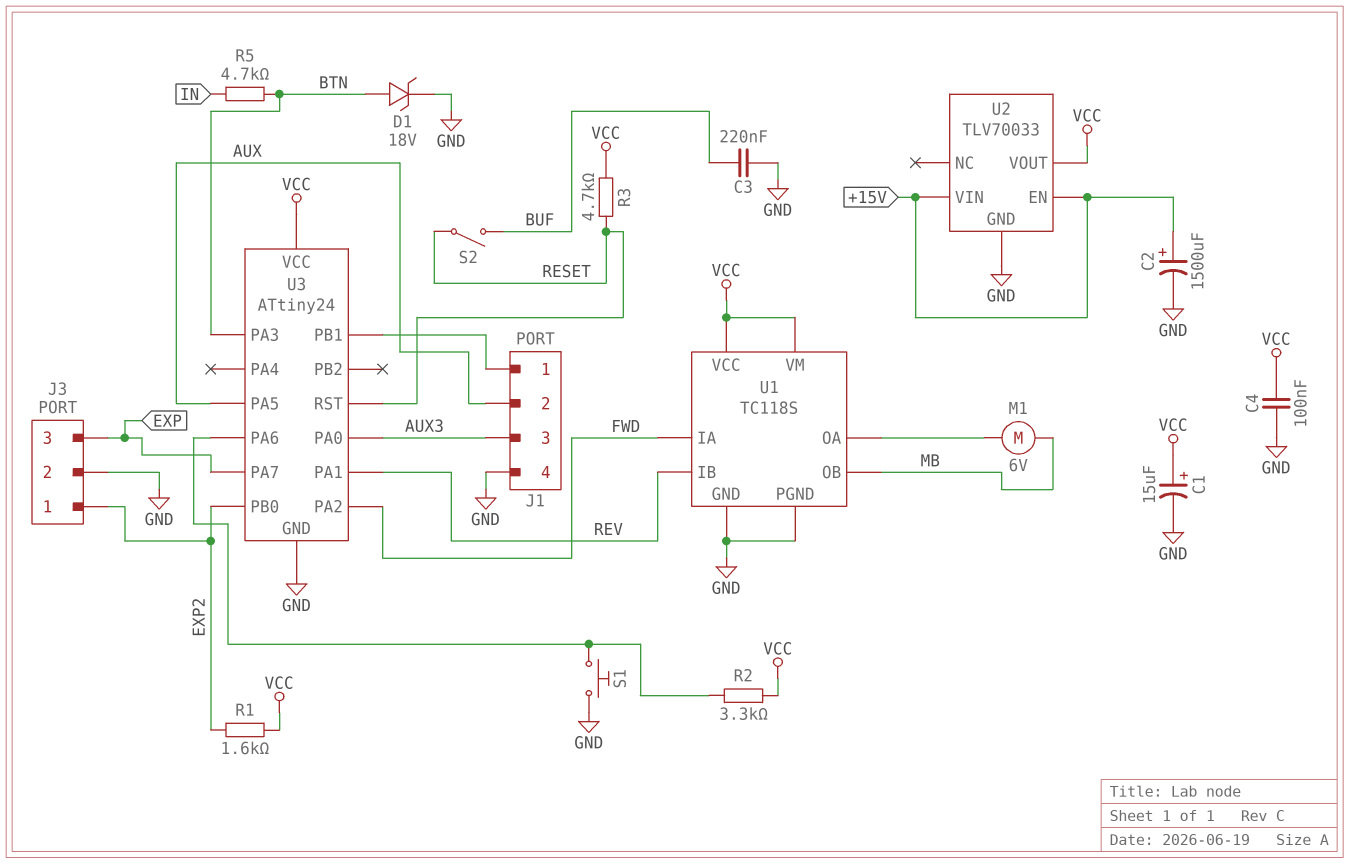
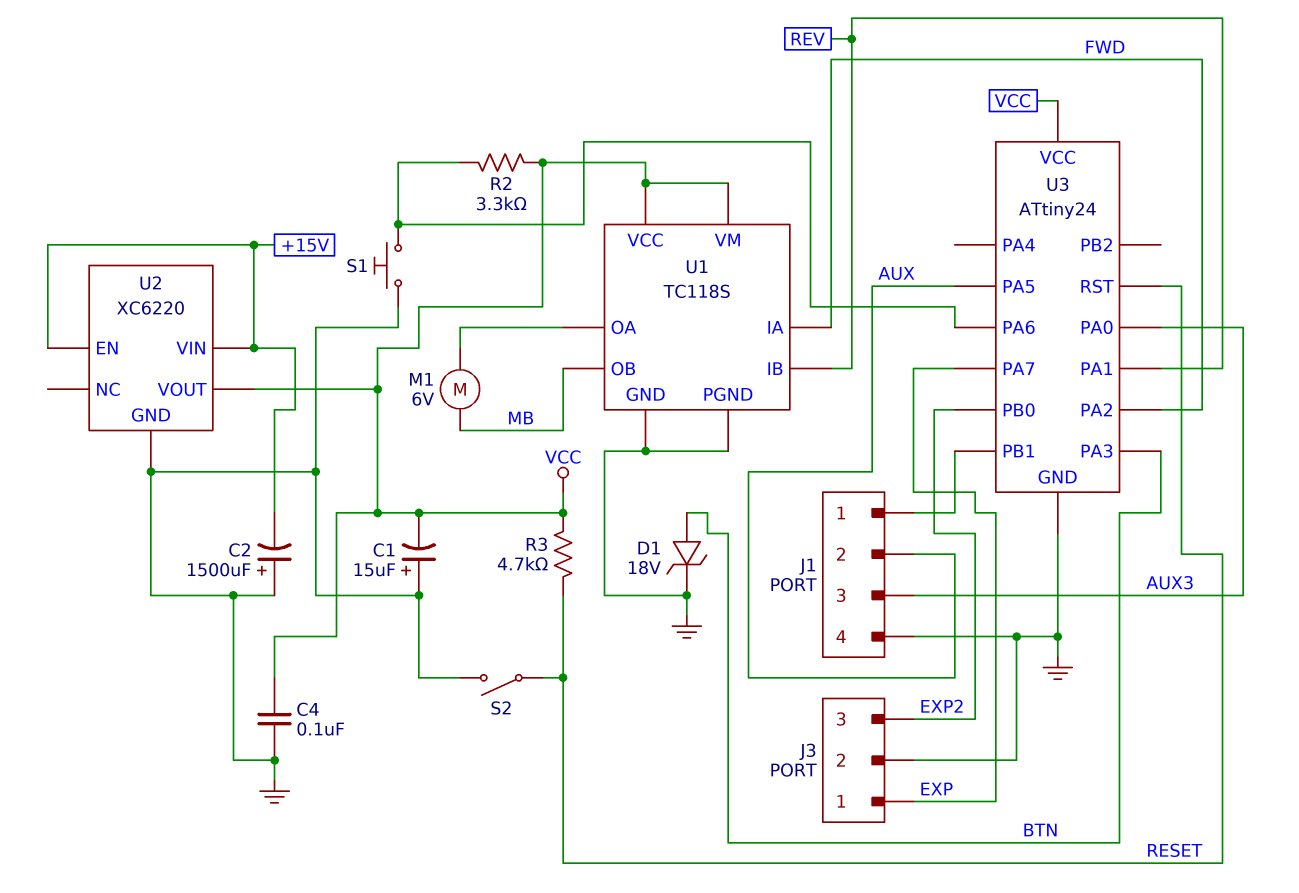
C1: 15uF (plus VCC, minus GND) -> 15uF (plus GND, minus VCC)
C2: 1500uF (plus +15V, minus GND) -> 1500uF (plus GND, minus +15V)
C3: 220nF (BUF, GND) -> none
J3 pin 1: EXP2 -> EXP
J3 pin 3: EXP -> EXP2
R1: 1.6k (EXP2, VCC) -> none
R5: 4.7k (BTN, IN) -> none
S2: switch (BUF, RESET) -> switch (GND, RESET)
U2: TLV70033 -> XC6220

